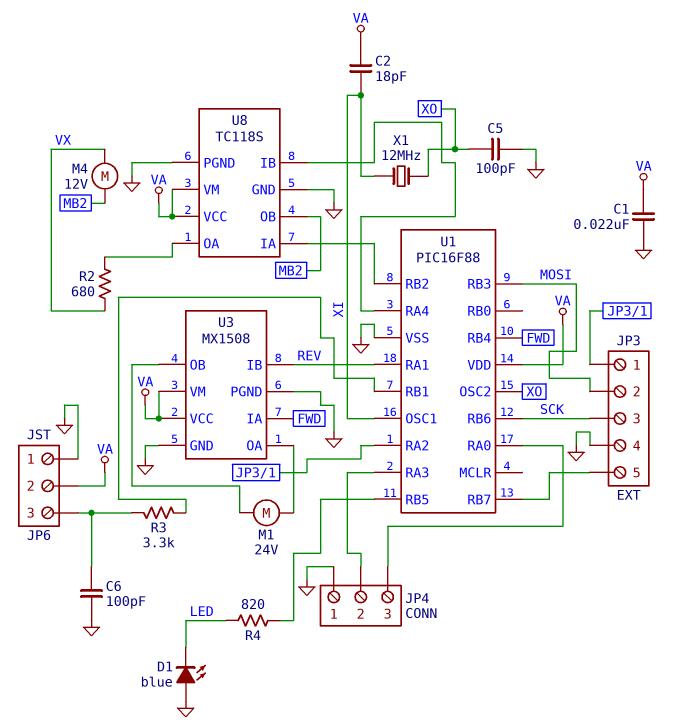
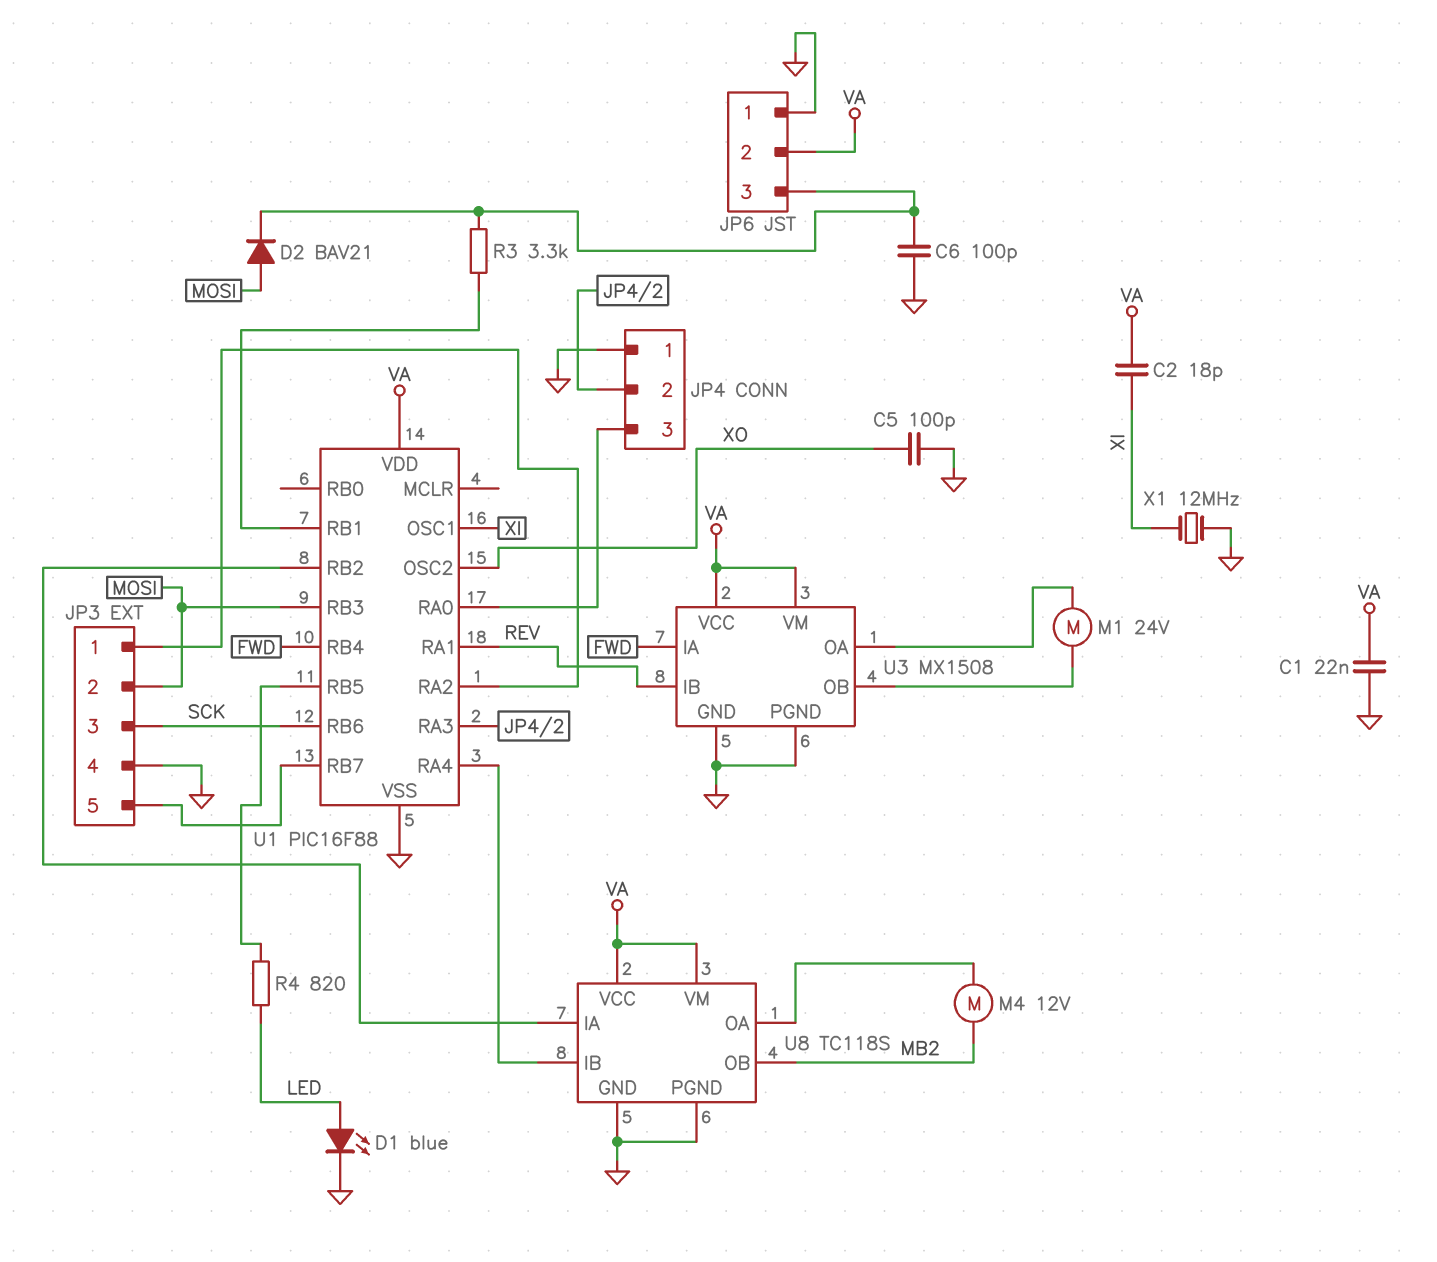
D1: LED blue (A GND, K LED) -> LED blue (A LED, K GND)
D2: none -> diode BAV21 (A MOSI, K JP6/3)
M4: motor 12V (MB2, VX) -> motor 12V (MB2, U8/OA)
R2: 680 (U8/OA, VX) -> none
X1: 12MHz (XI, XO) -> 12MHz (GND, XI)

